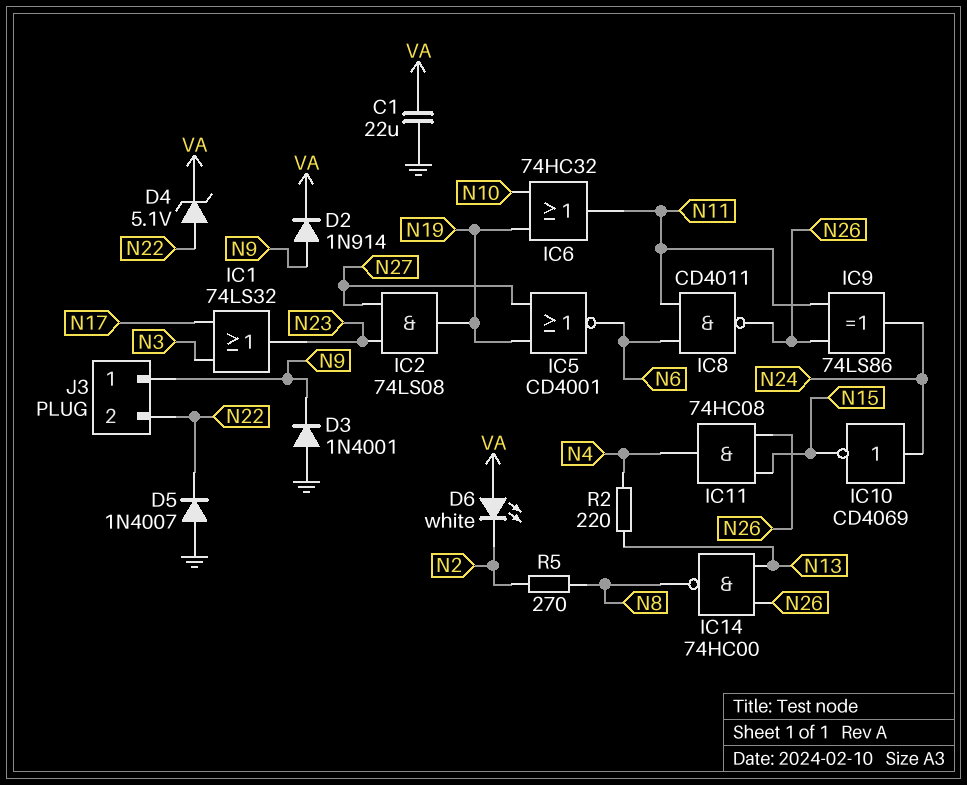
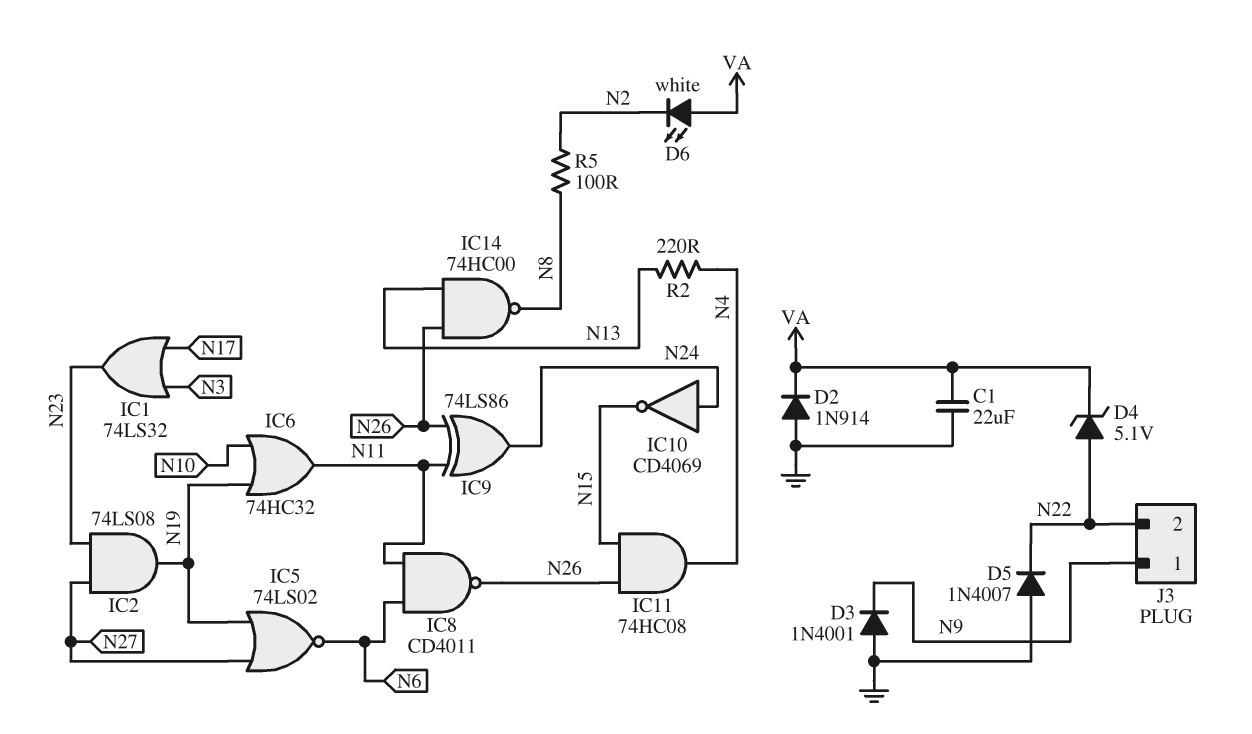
D2: diode 1N914 (A N9, K VA) -> diode 1N914 (A GND, K VA)
IC5: NOR CD4001 (in N19, in N27, out N6) -> NOR 74LS02 (in N19, in N27, out N6)
R5: 270 (N2, N8) -> 100 (N2, N8)

